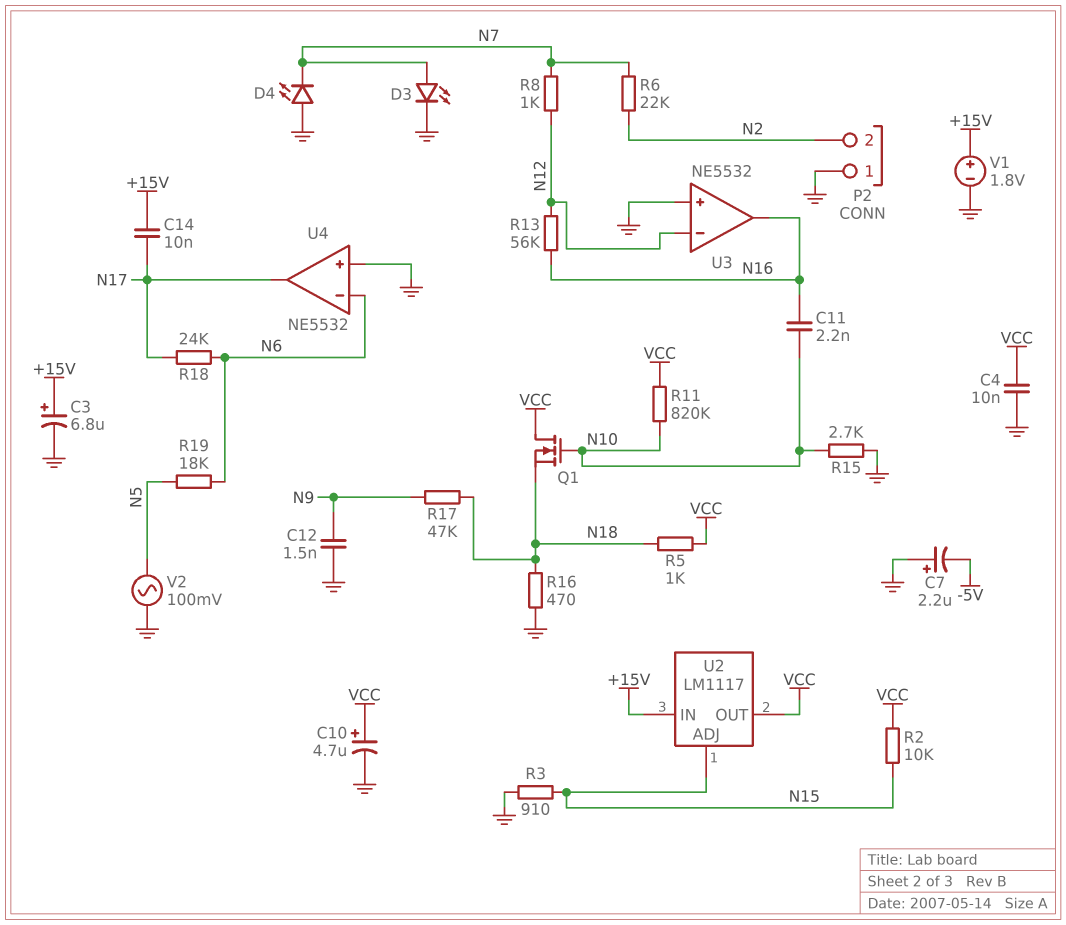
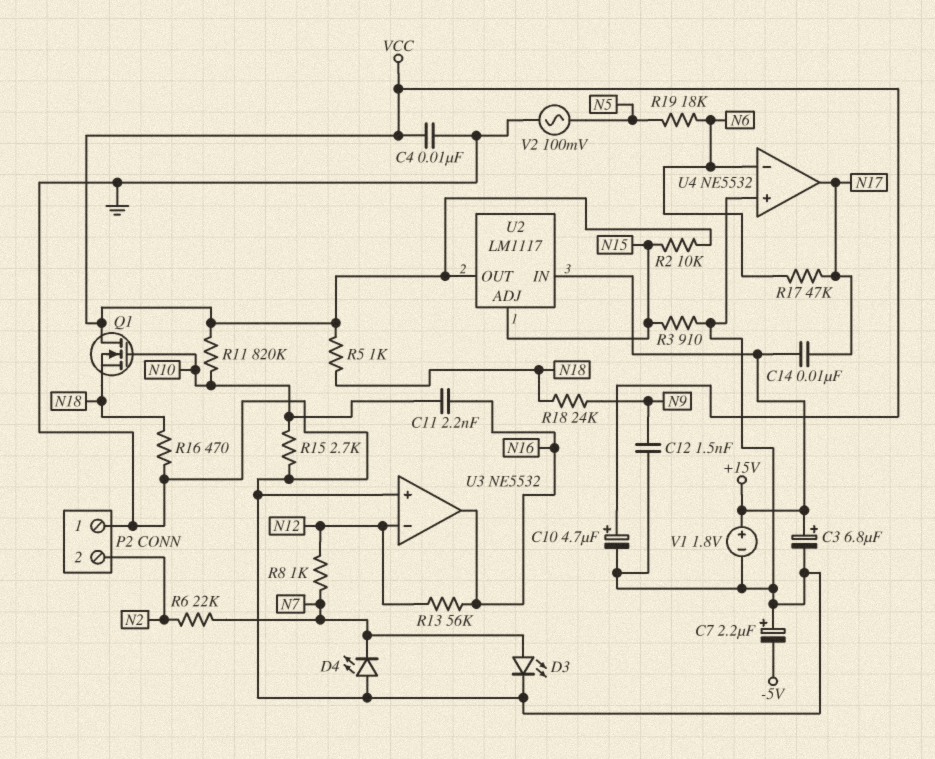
R17: 47k (N9, N18) -> 47k (N6, N17)
R18: 24k (N6, N17) -> 24k (N9, N18)

